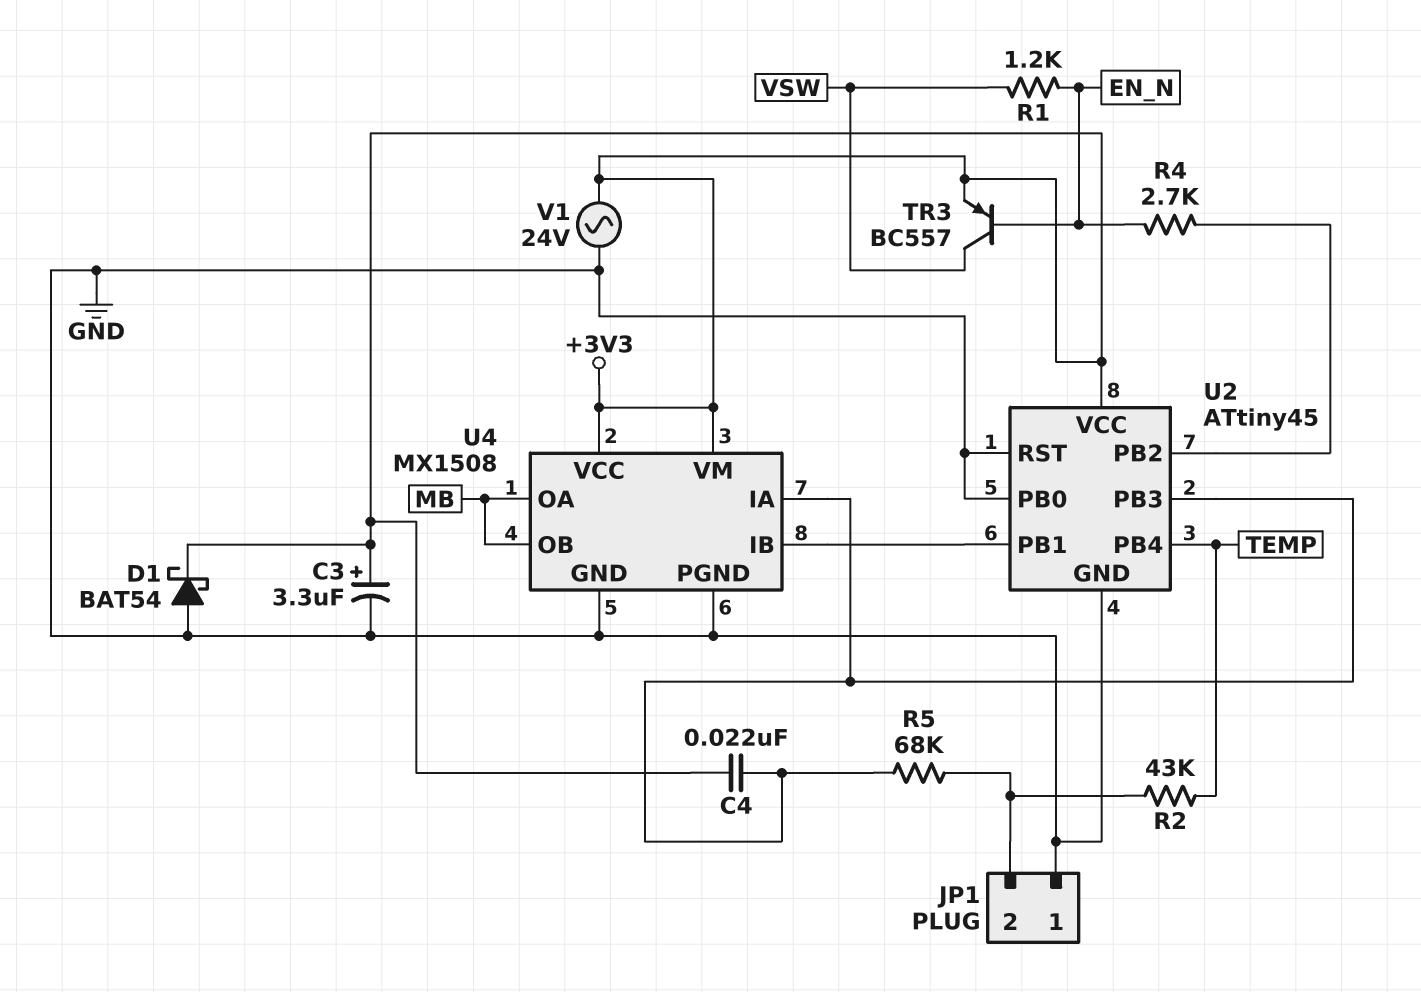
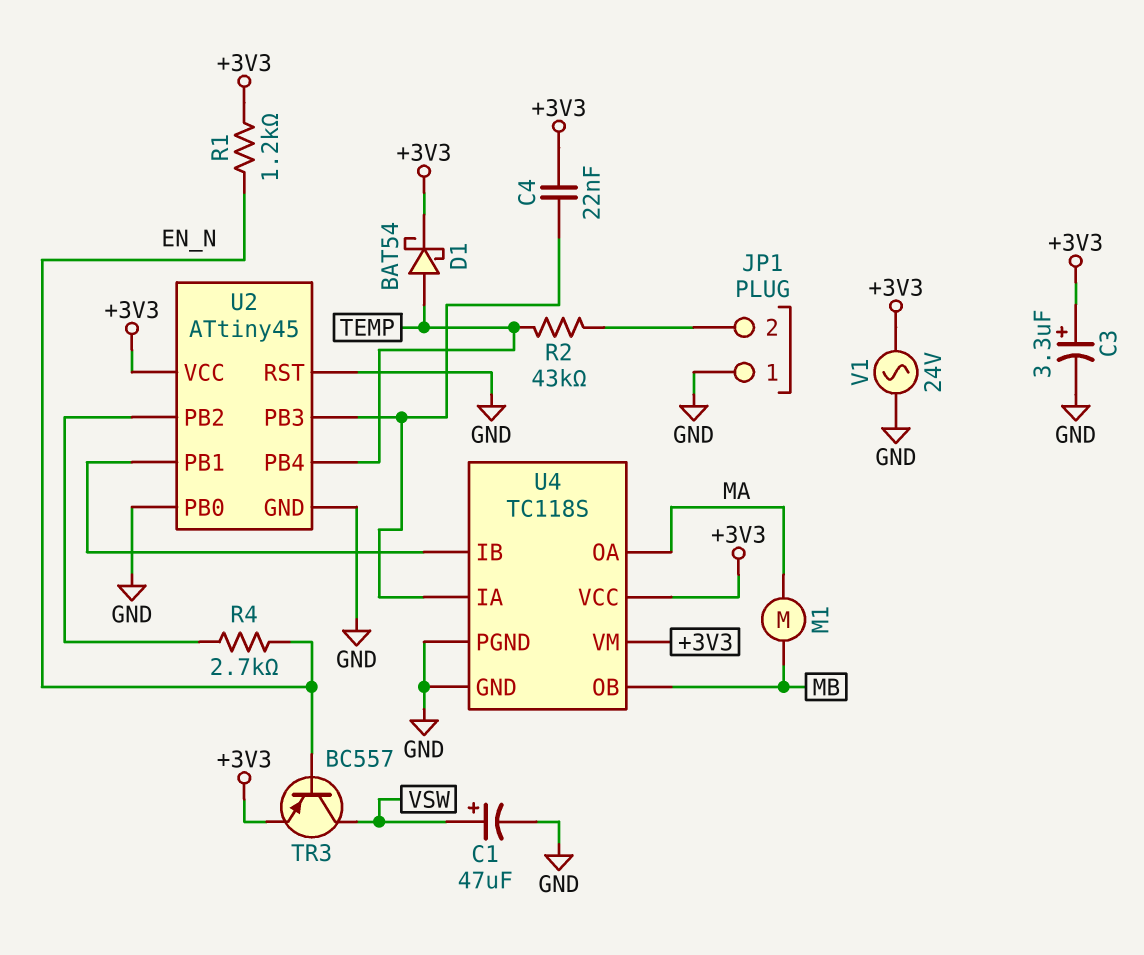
C1: none -> 47uF (plus VSW, minus GND)
D1: schottky BAT54 (A GND, K +3V3) -> schottky BAT54 (A TEMP, K +3V3)
M1: none -> motor (MA, MB)
R1: 1.2k (EN_N, VSW) -> 1.2k (+3V3, EN_N)
R5: 68k (JP1/2, U2/PB3) -> none
U4: MX1508 -> TC118S
U4 pin OA: MB -> MA

